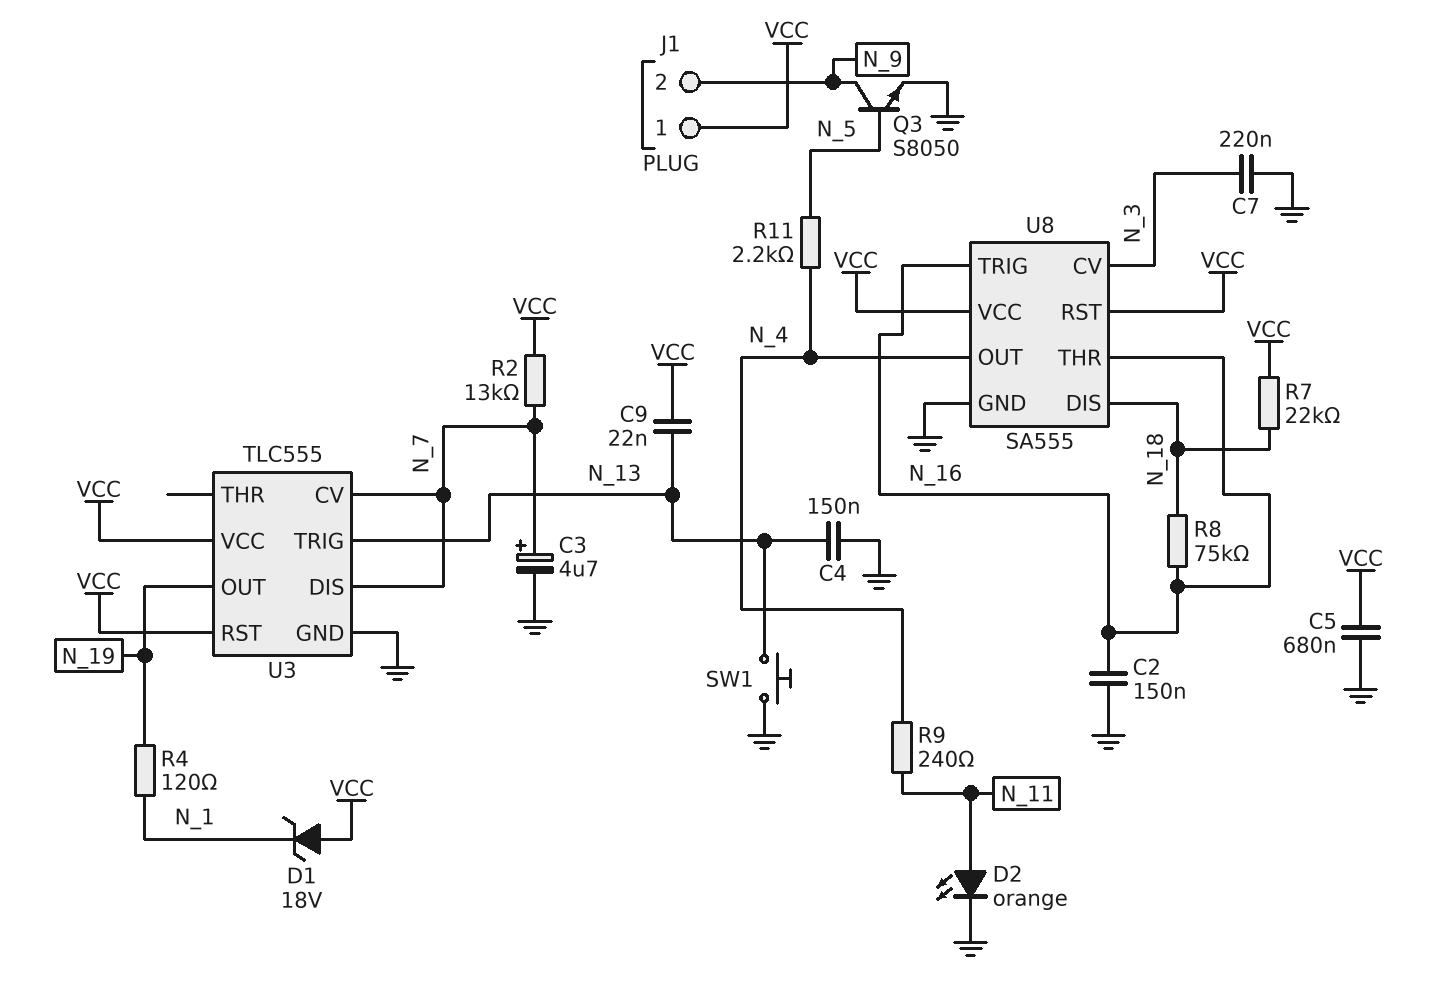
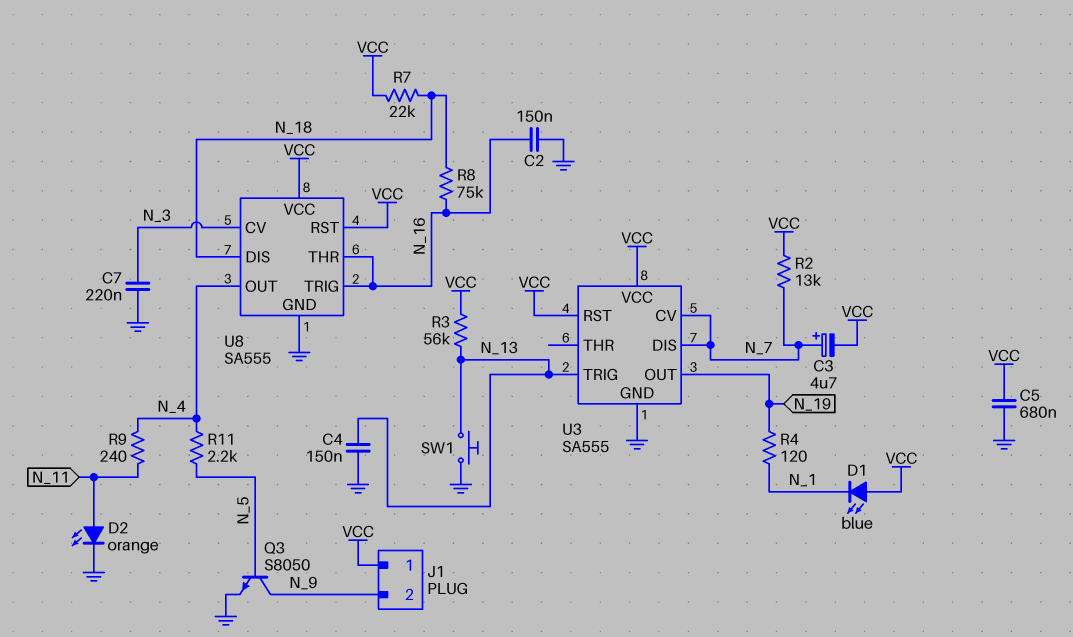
C3: 4.7uF (plus N_7, minus GND) -> 4.7uF (plus N_7, minus VCC)
C9: 22nF (N_13, VCC) -> none
D1: zener 18V (A VCC, K N_1) -> LED blue (A VCC, K N_1)
R3: none -> 56k (N_13, VCC)
U3: TLC555 -> SA555

